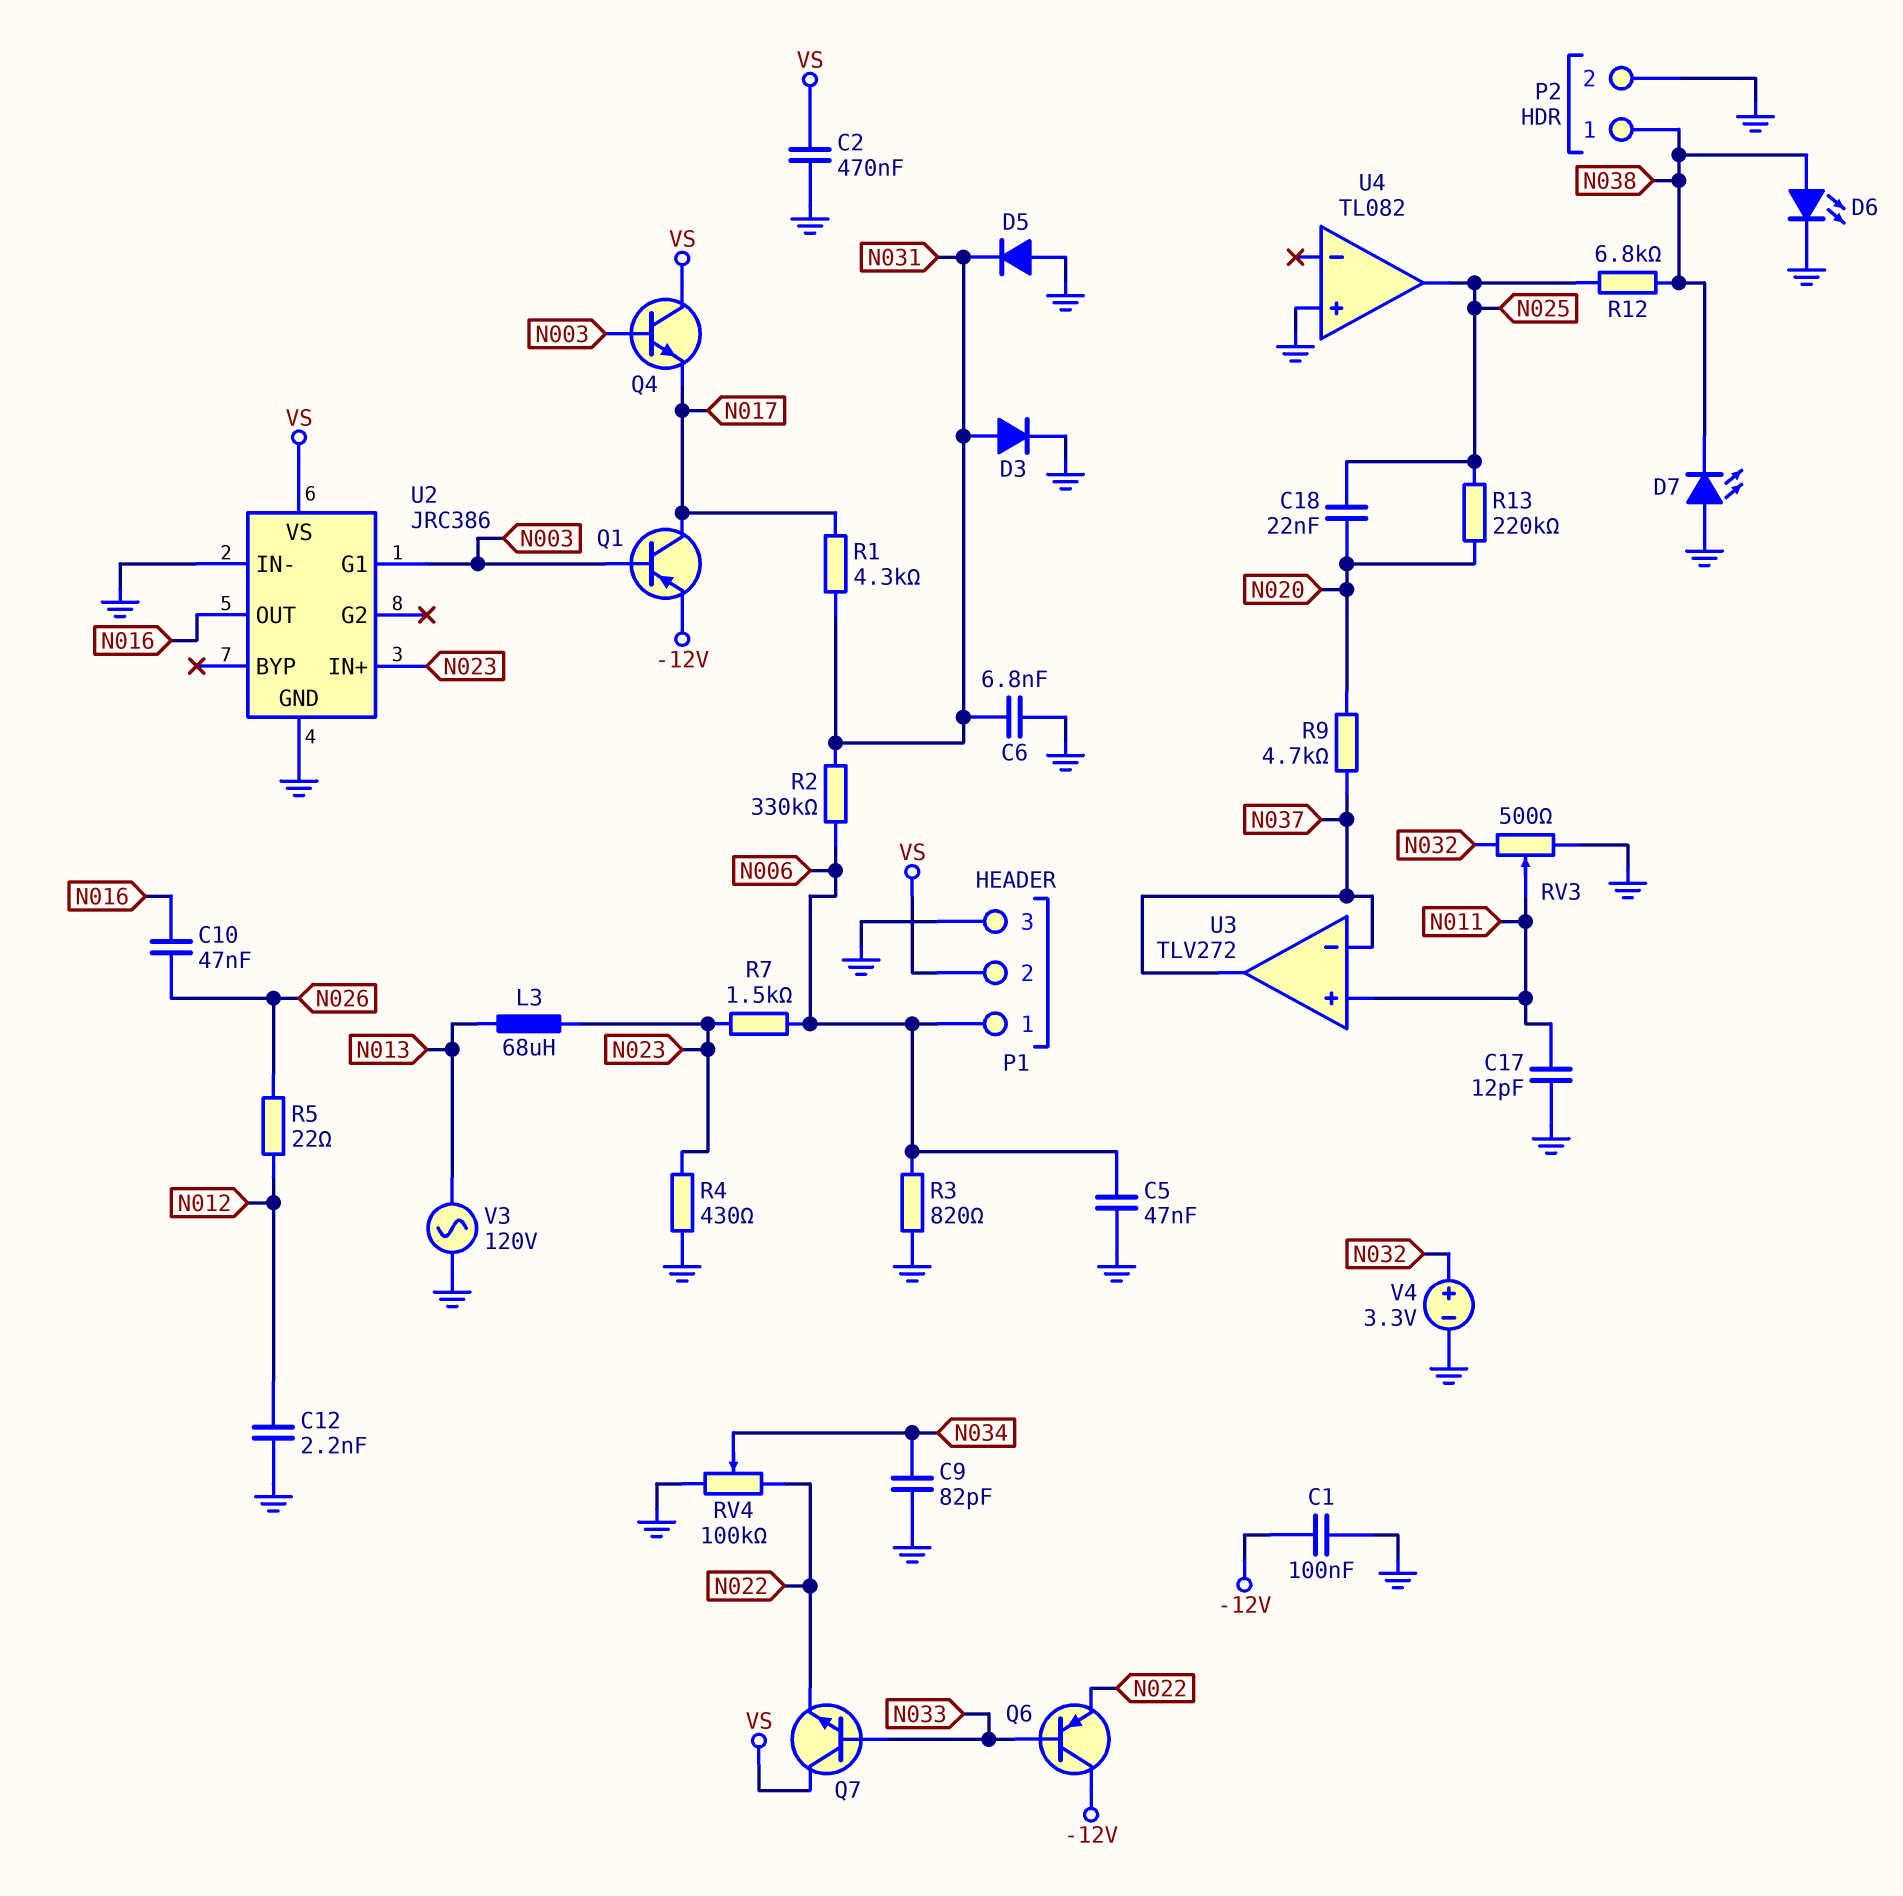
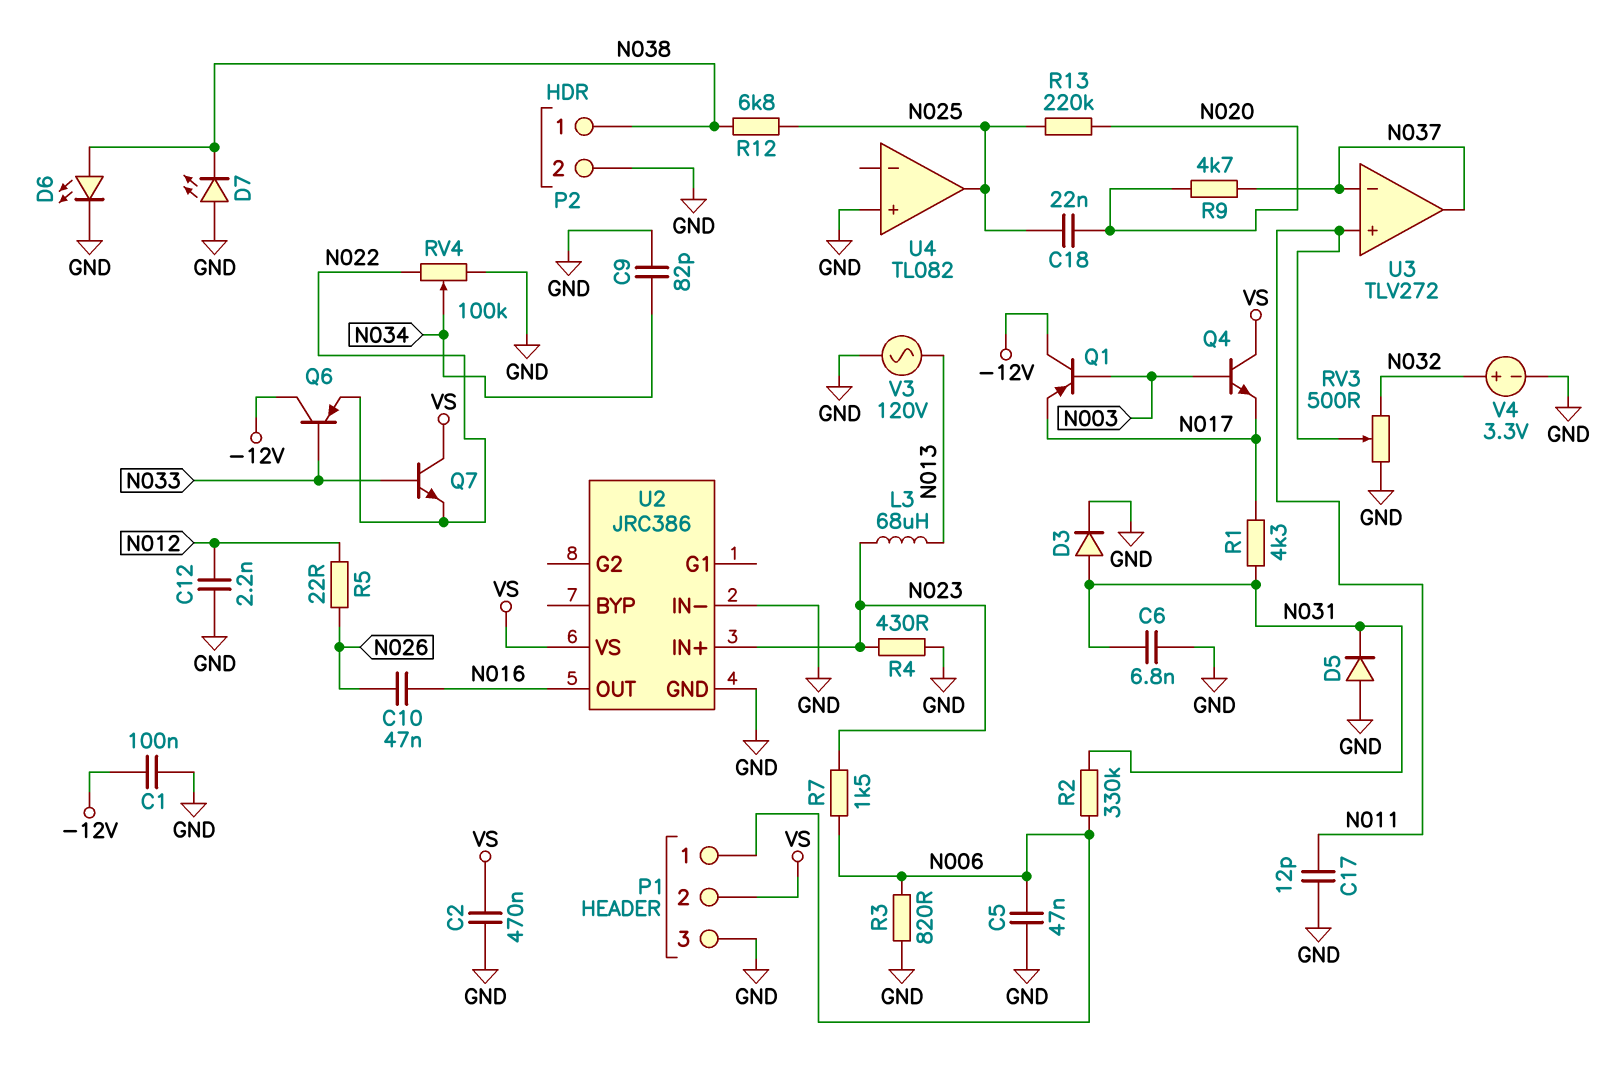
Q1: PNP (B N003, C N017, E -12V) -> PNP (B N003, C -12V, E N017)
U2 pin G1: N003 -> none

